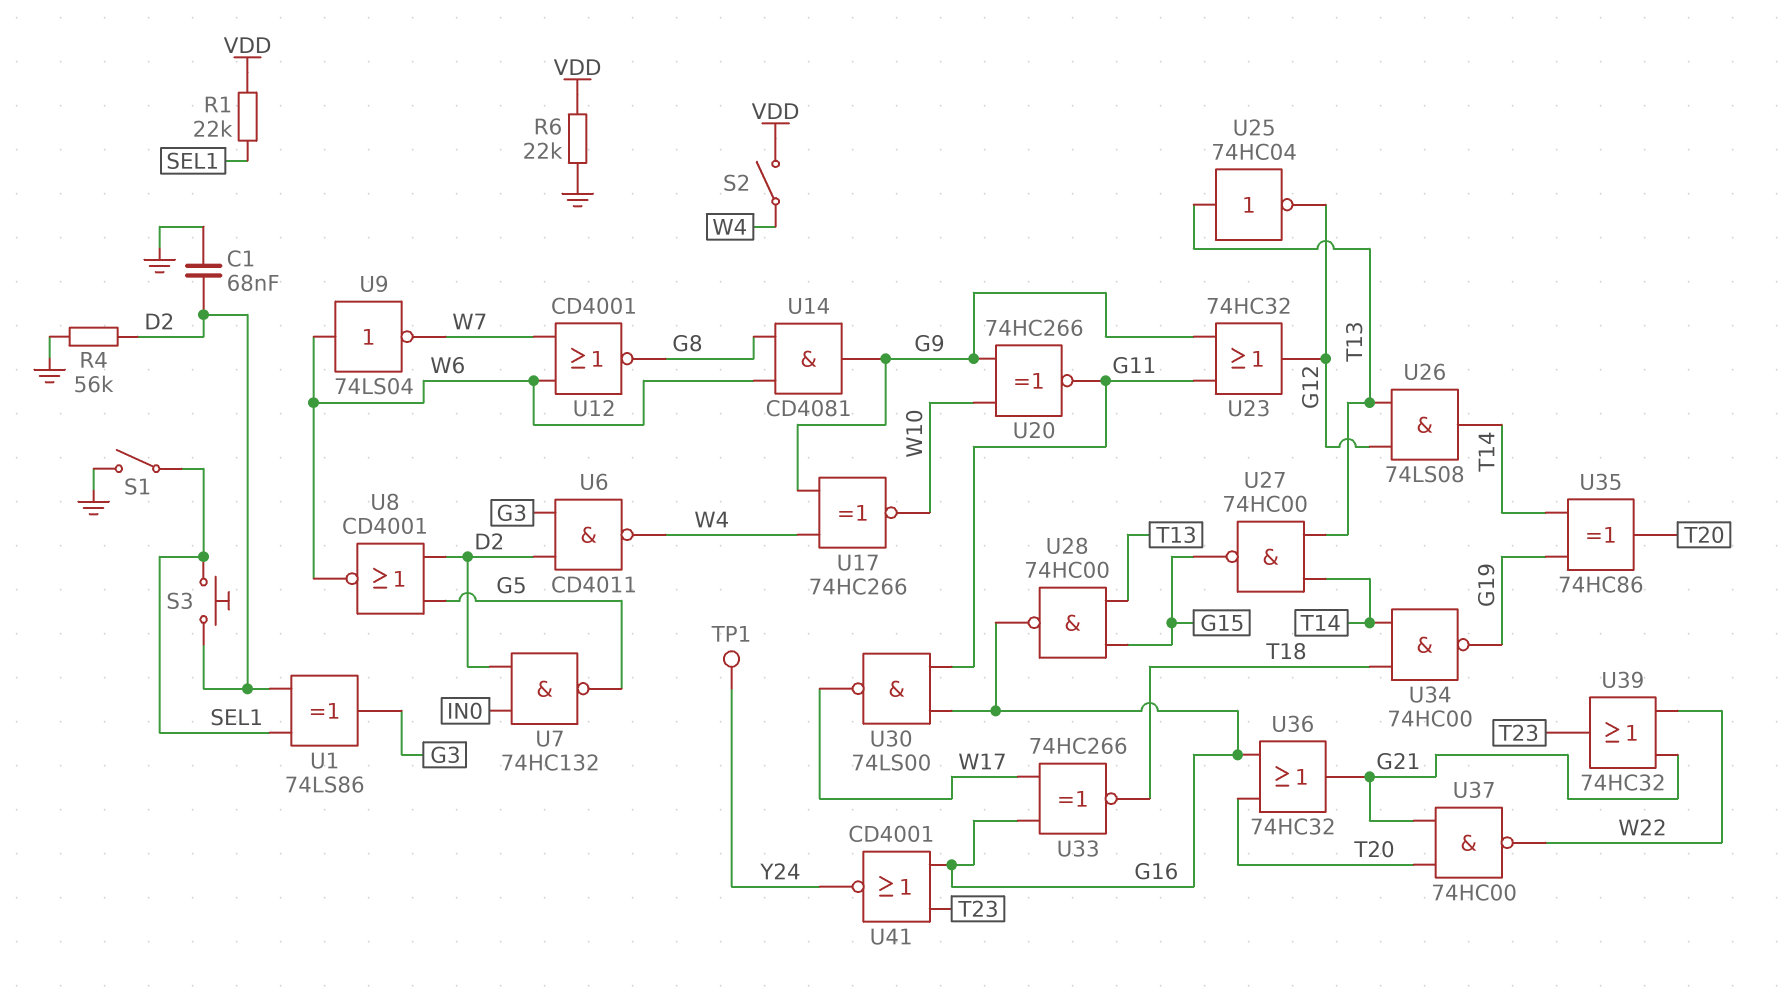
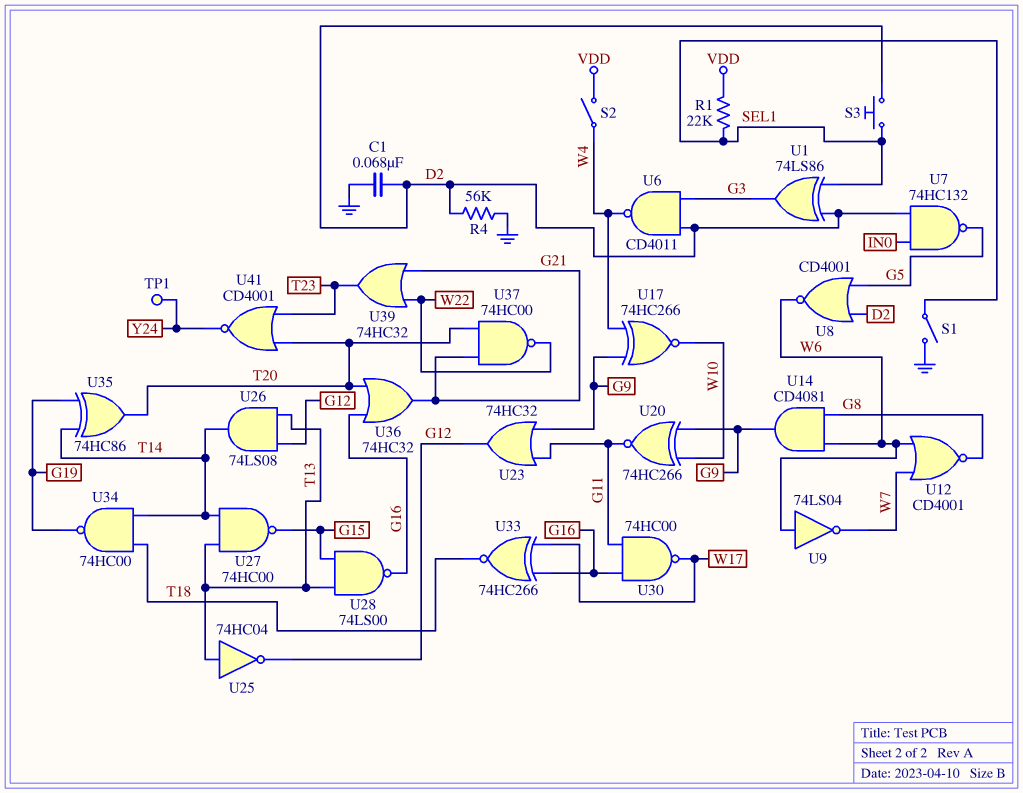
R6: 22k (GND, VDD) -> none
U28: NAND 74HC00 (in G15, in T13, out G16) -> NAND 74LS00 (in G15, in T13, out G16)
U30: NAND 74LS00 (in G11, in G16, out W17) -> NAND 74HC00 (in G11, in G16, out W17)
U41: NOR CD4001 (in G16, in T23, out Y24) -> NOR CD4001 (in T20, in T23, out Y24)

